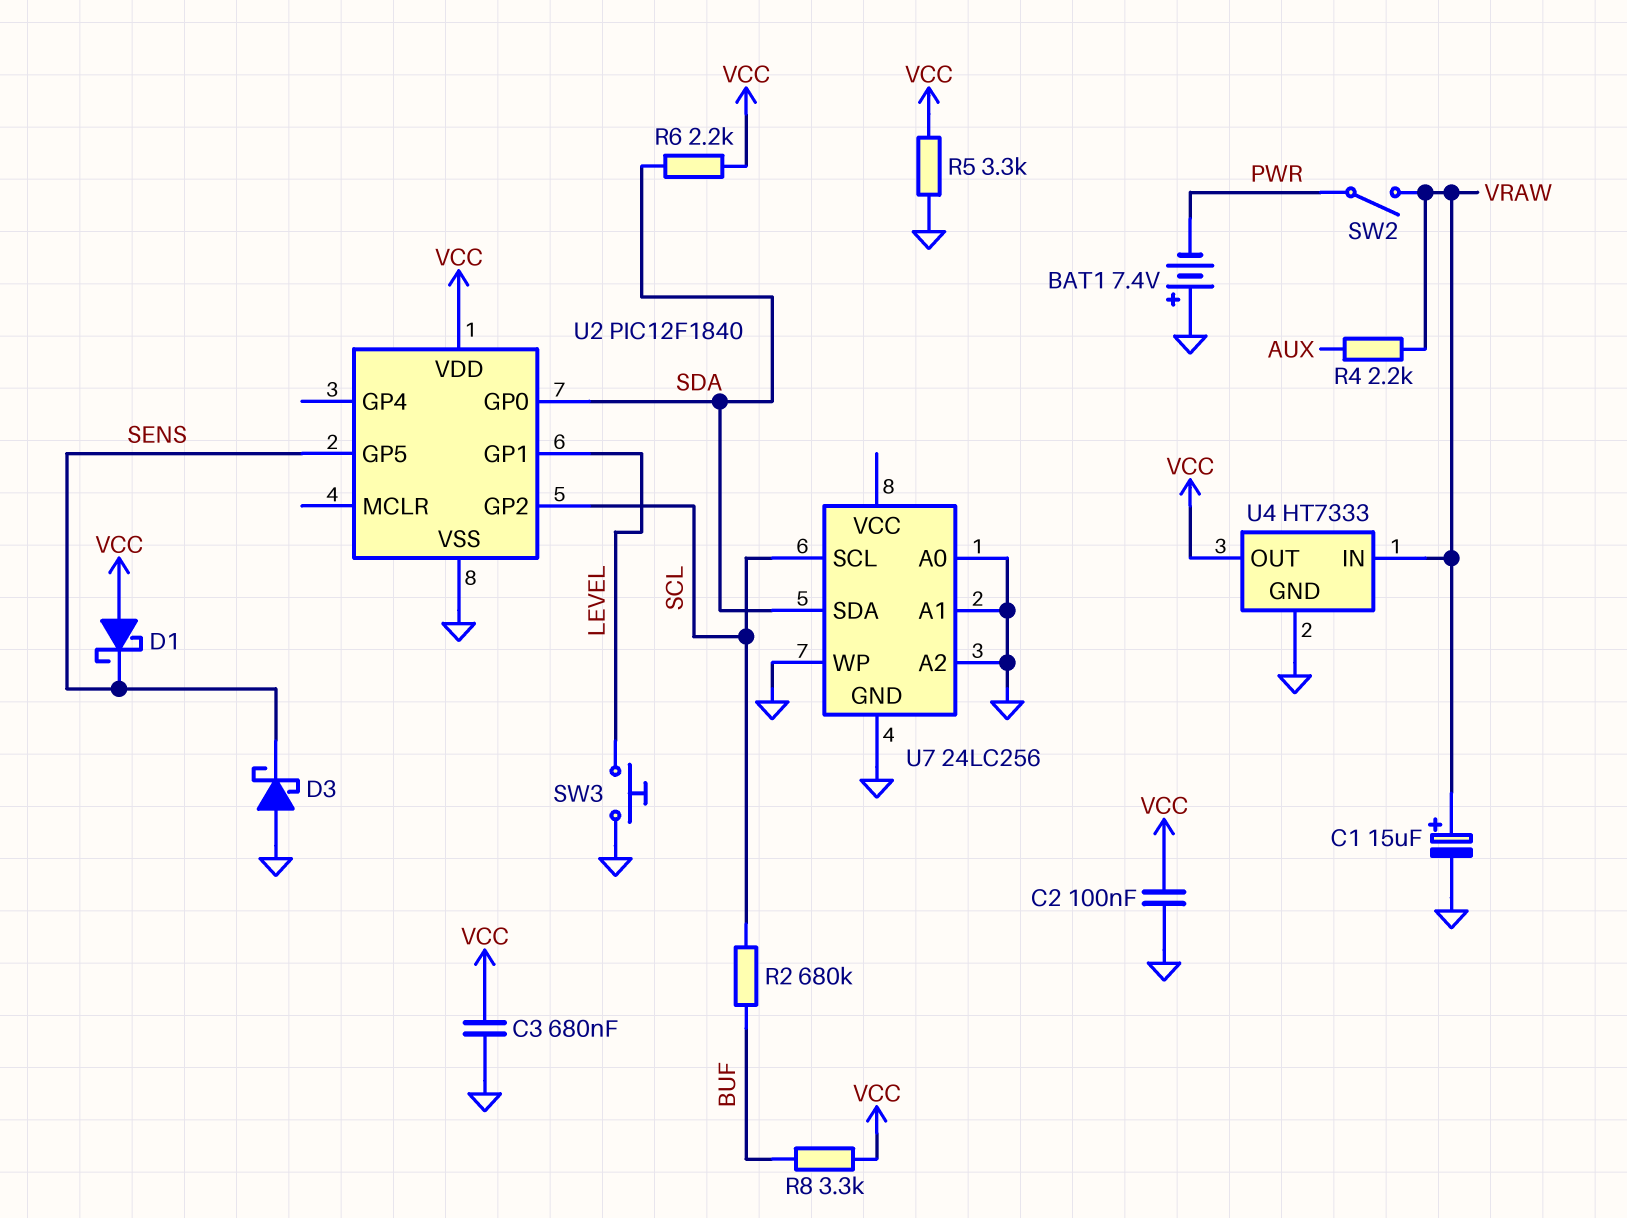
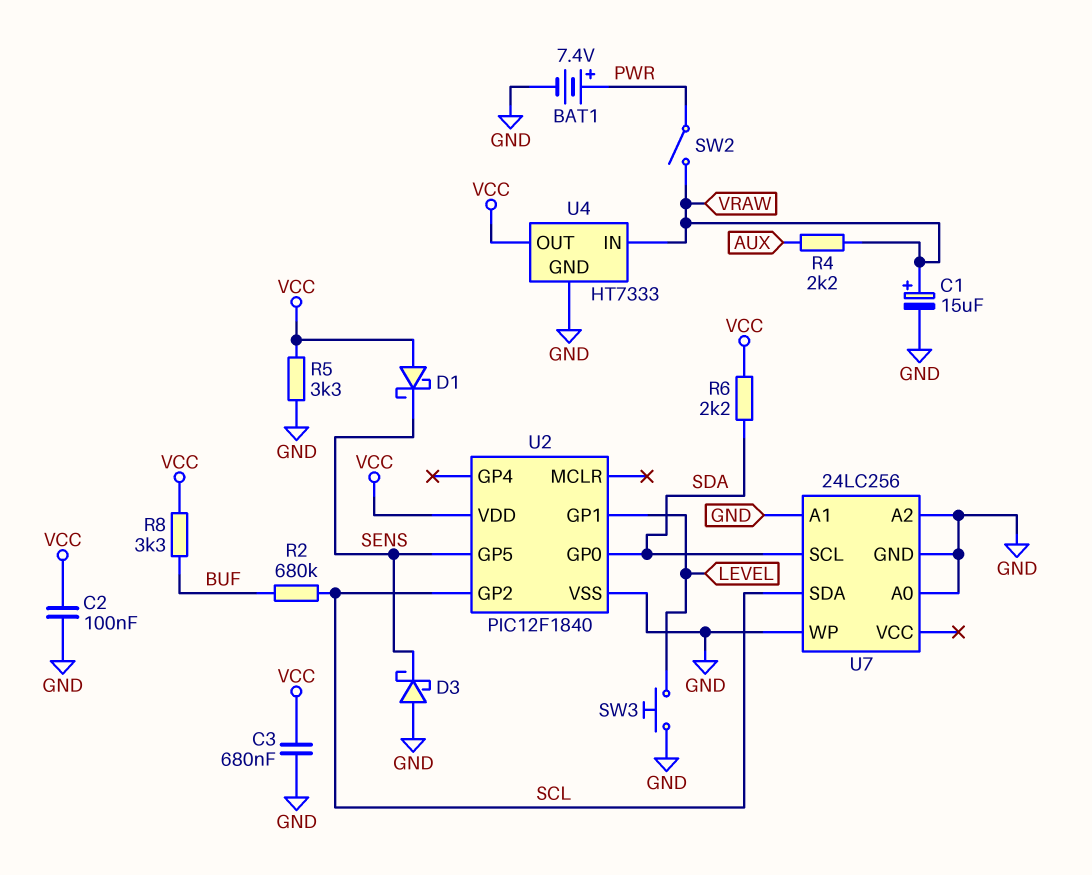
BAT1: 7.4V (plus GND, minus PWR) -> 7.4V (plus PWR, minus GND)
U7 pin SCL: SCL -> SDA
U7 pin SDA: SDA -> SCL

